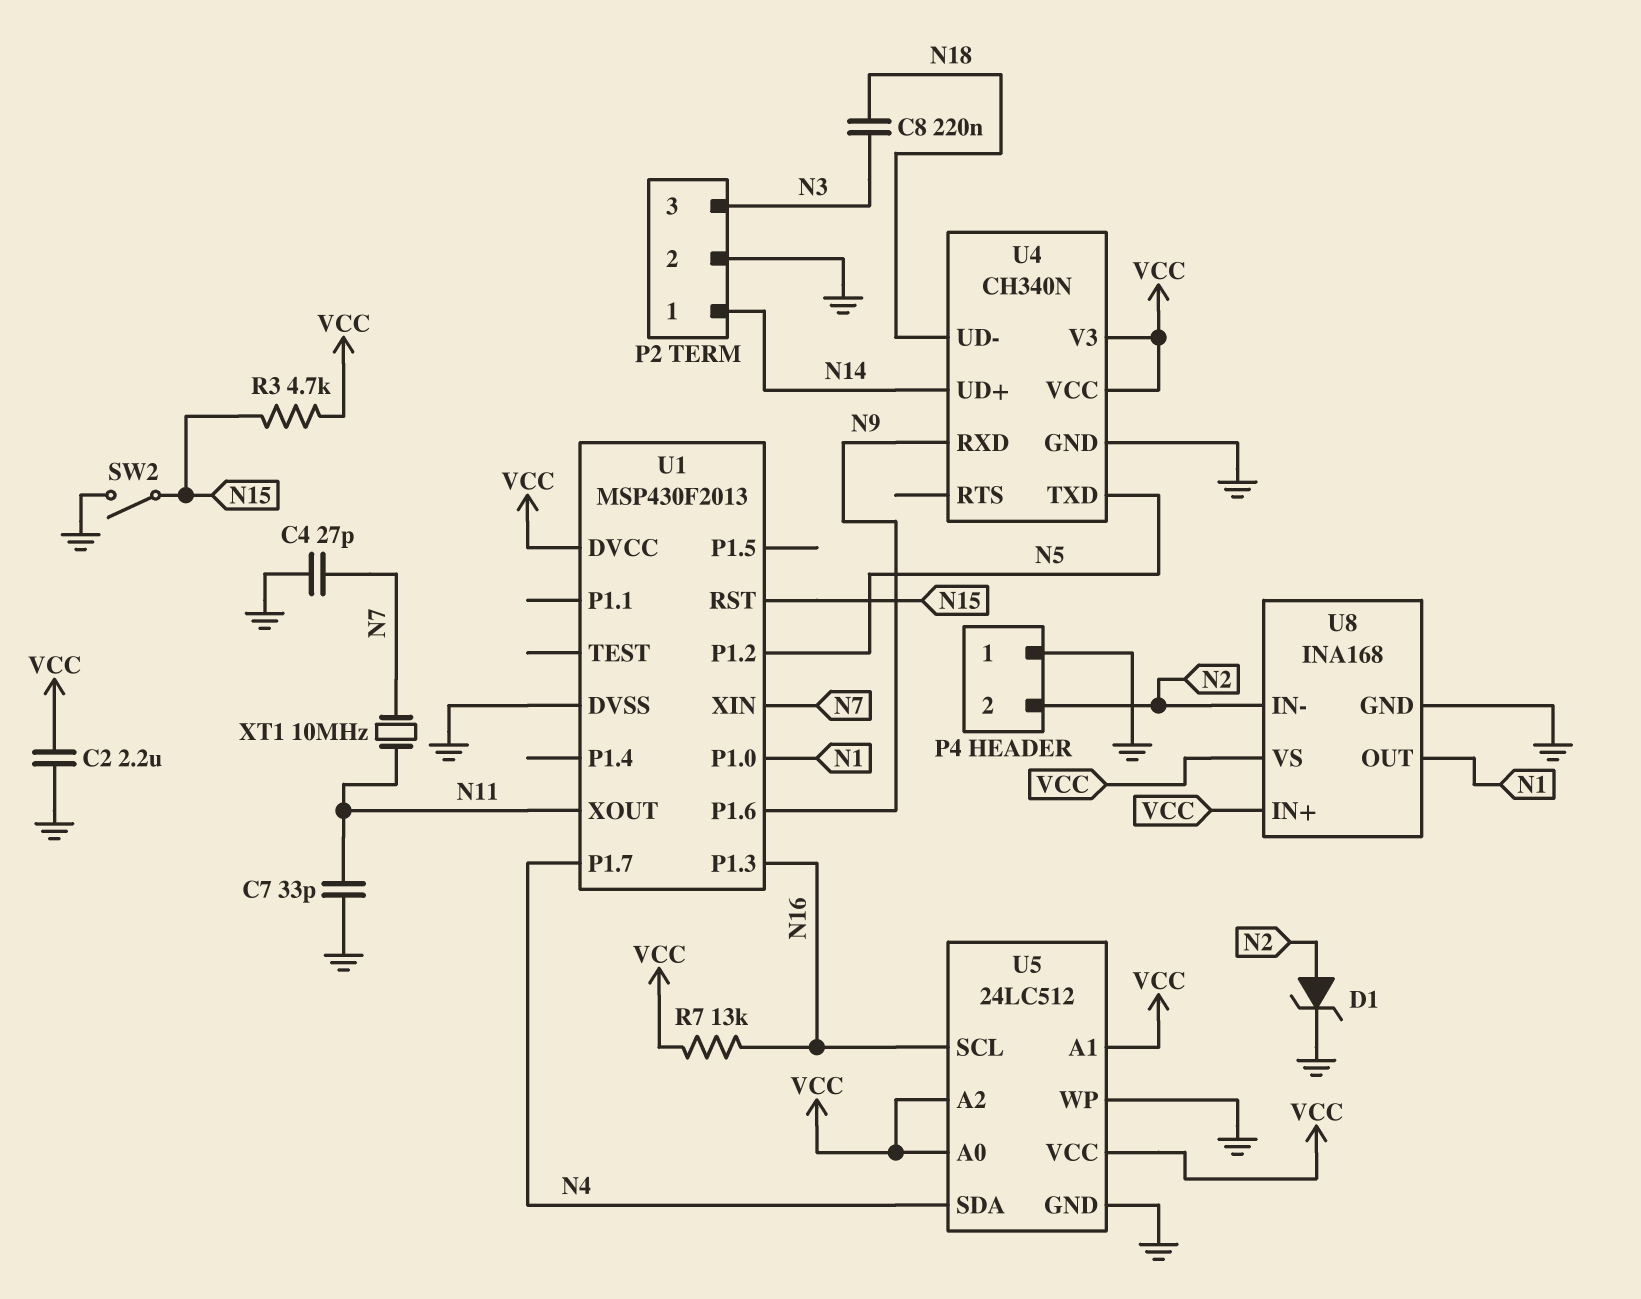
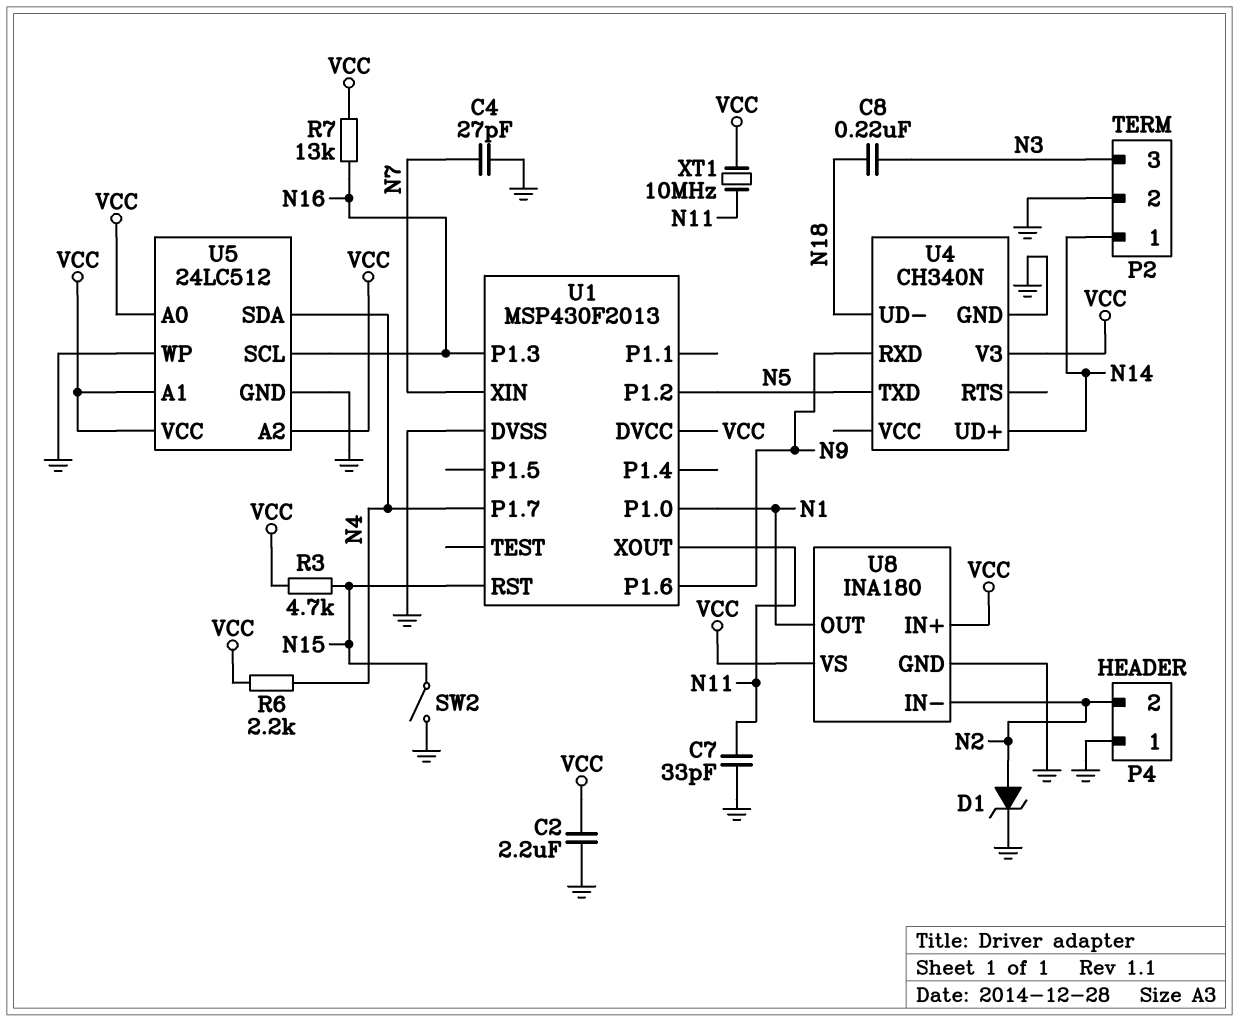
R6: none -> 2.2k (N4, VCC)
U4 pin VCC: VCC -> none
U8: INA168 -> INA180
XT1: 10MHz (N7, N11) -> 10MHz (N11, VCC)

